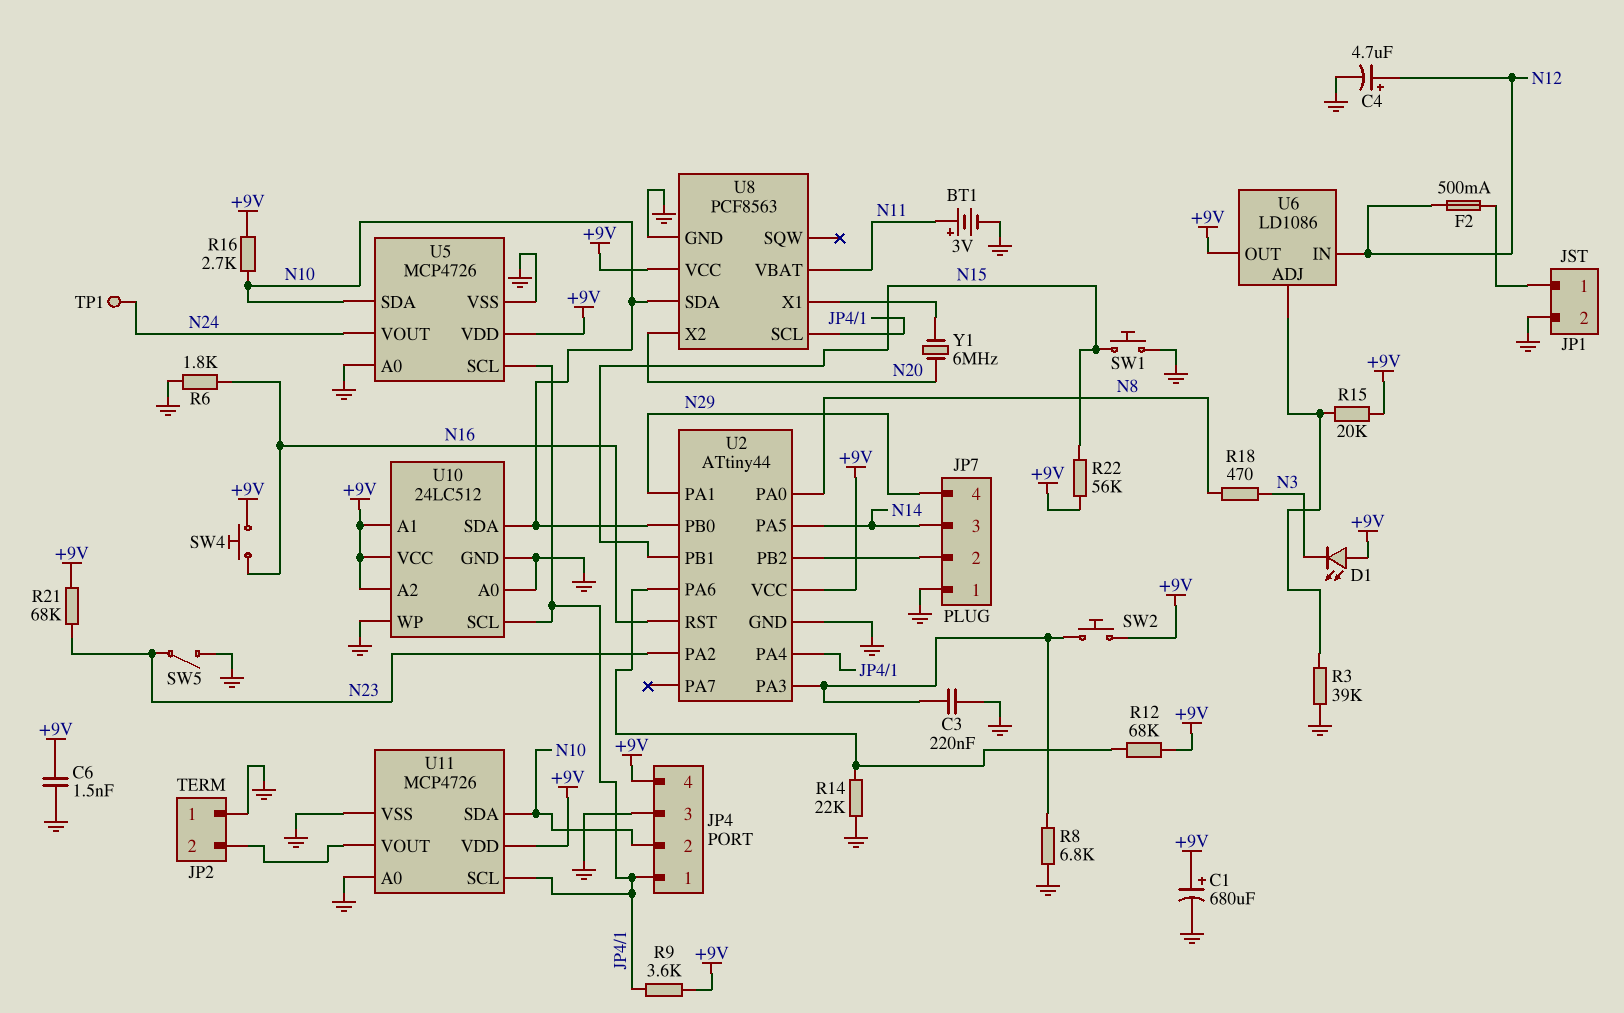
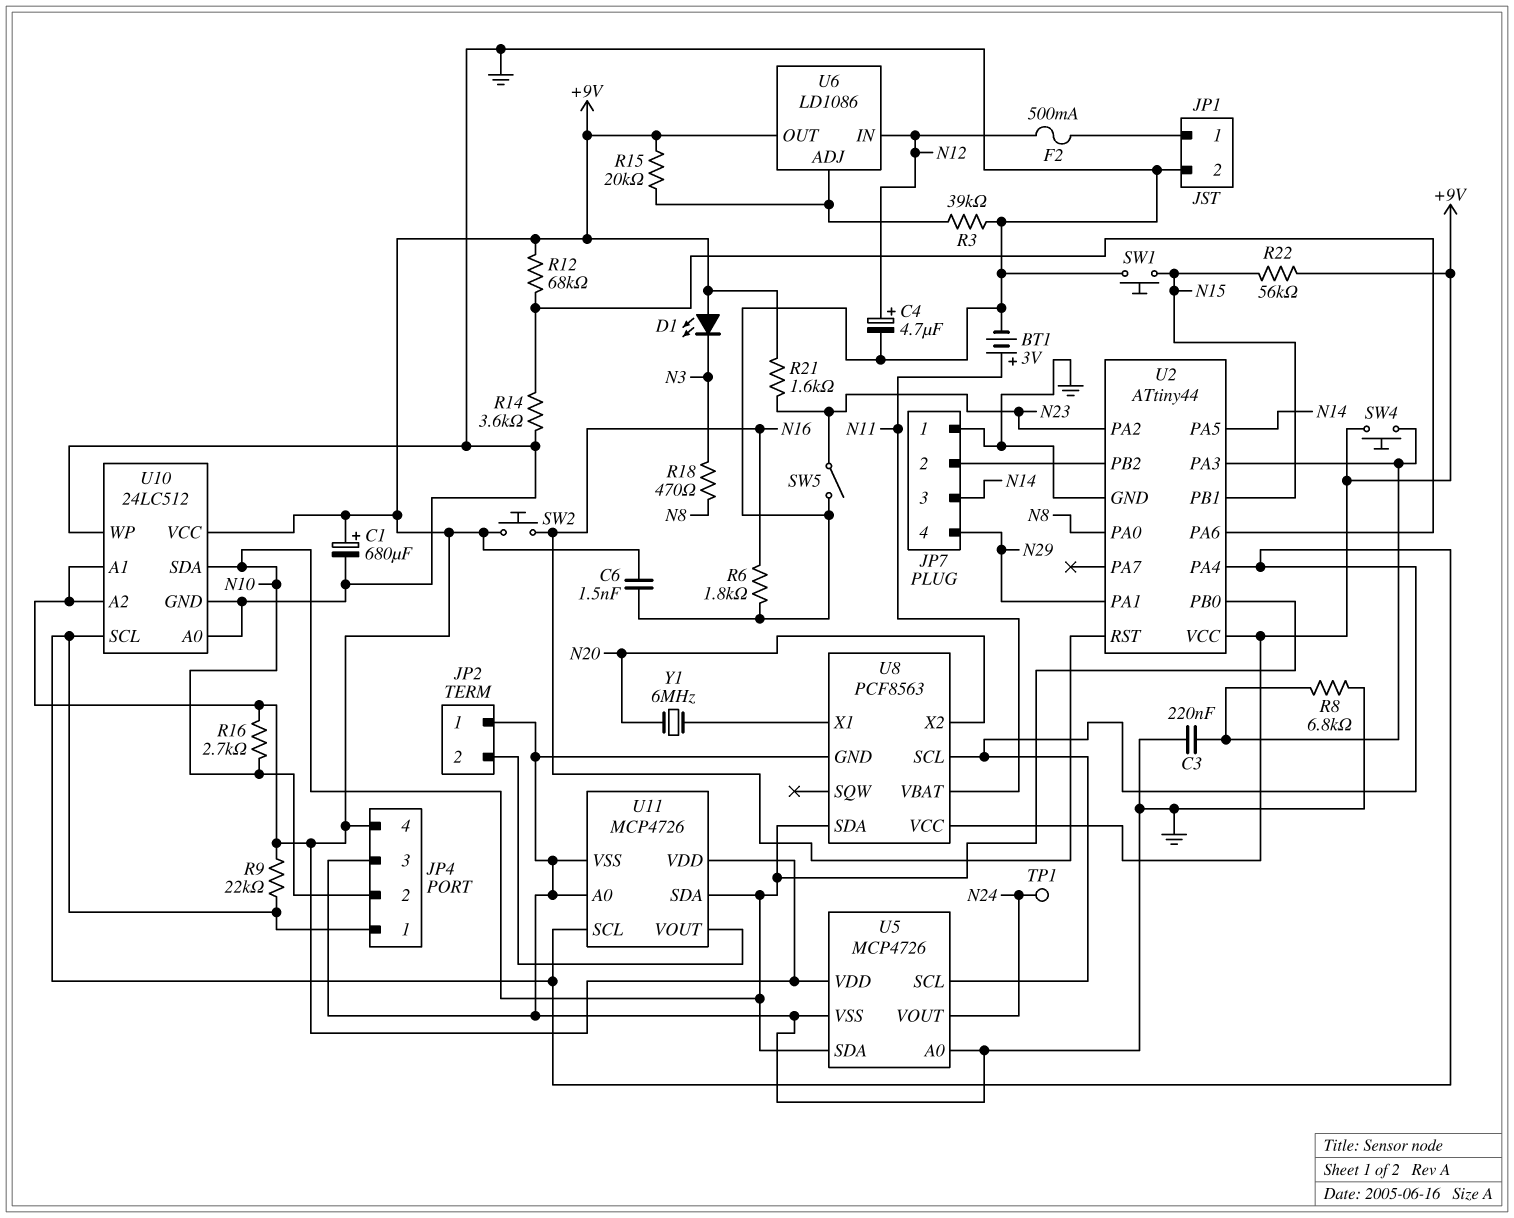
R9: 3.6k (+9V, JP4/1) -> 22k (+9V, JP4/1)
R14: 22k (GND, U2/PA6) -> 3.6k (GND, U2/PA6)
R21: 68k (+9V, N23) -> 1.6k (+9V, N23)
SW2: button (+9V, U2/PA3) -> button (+9V, N16)
SW4: button (+9V, N16) -> button (+9V, U2/PA3)

